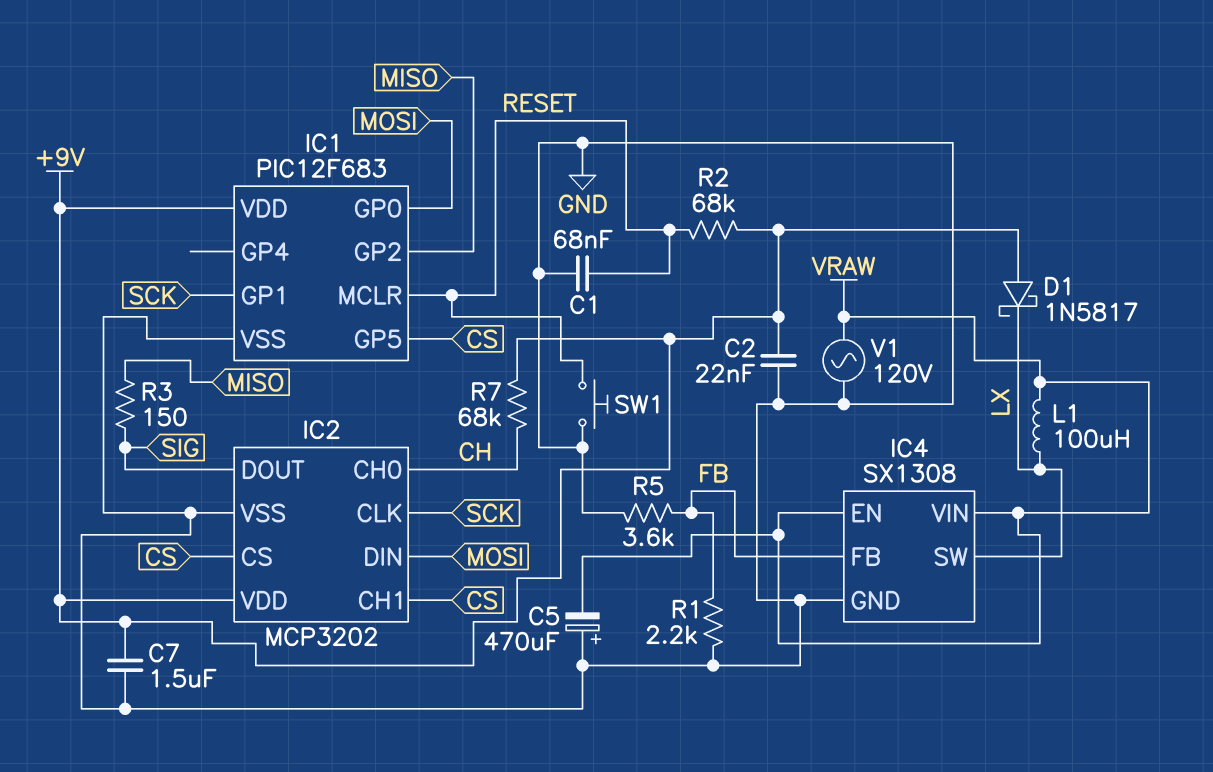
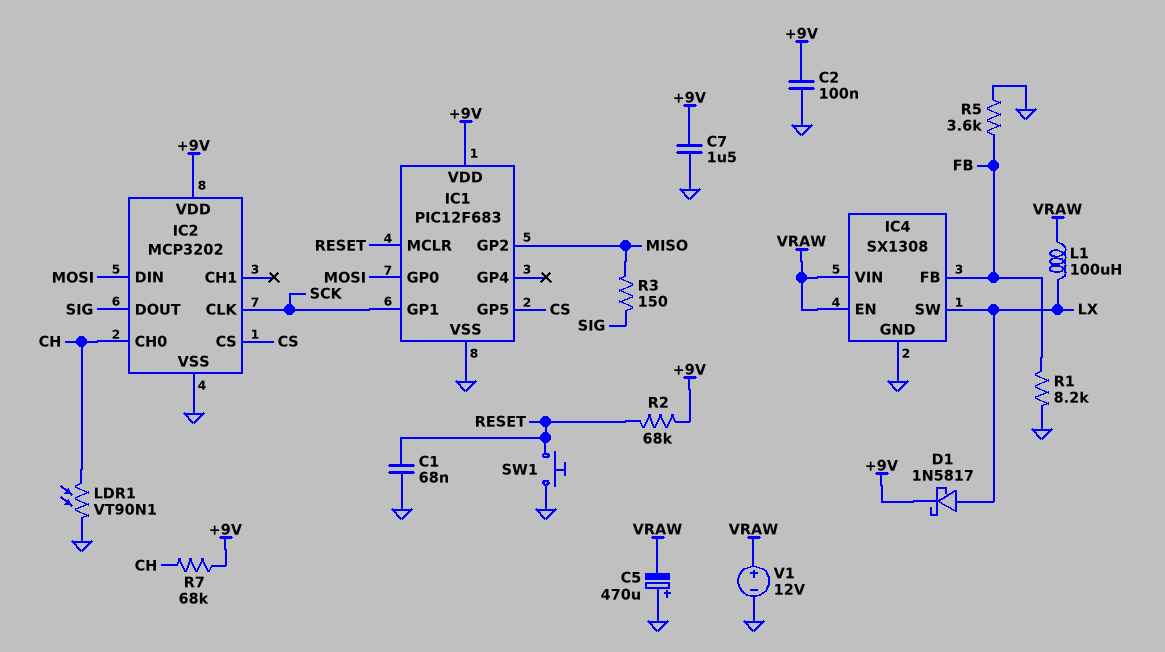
C2: 22nF (+9V, GND) -> 100nF (+9V, GND)
D1: schottky 1N5817 (A +9V, K LX) -> schottky 1N5817 (A LX, K +9V)
IC2 pin CH1: CS -> none
LDR1: none -> VT90N1 (CH, GND)
R1: 2.2k (FB, GND) -> 8.2k (FB, GND)
V1: AC 120V (GND, VRAW) -> 12V (plus VRAW, minus GND)

